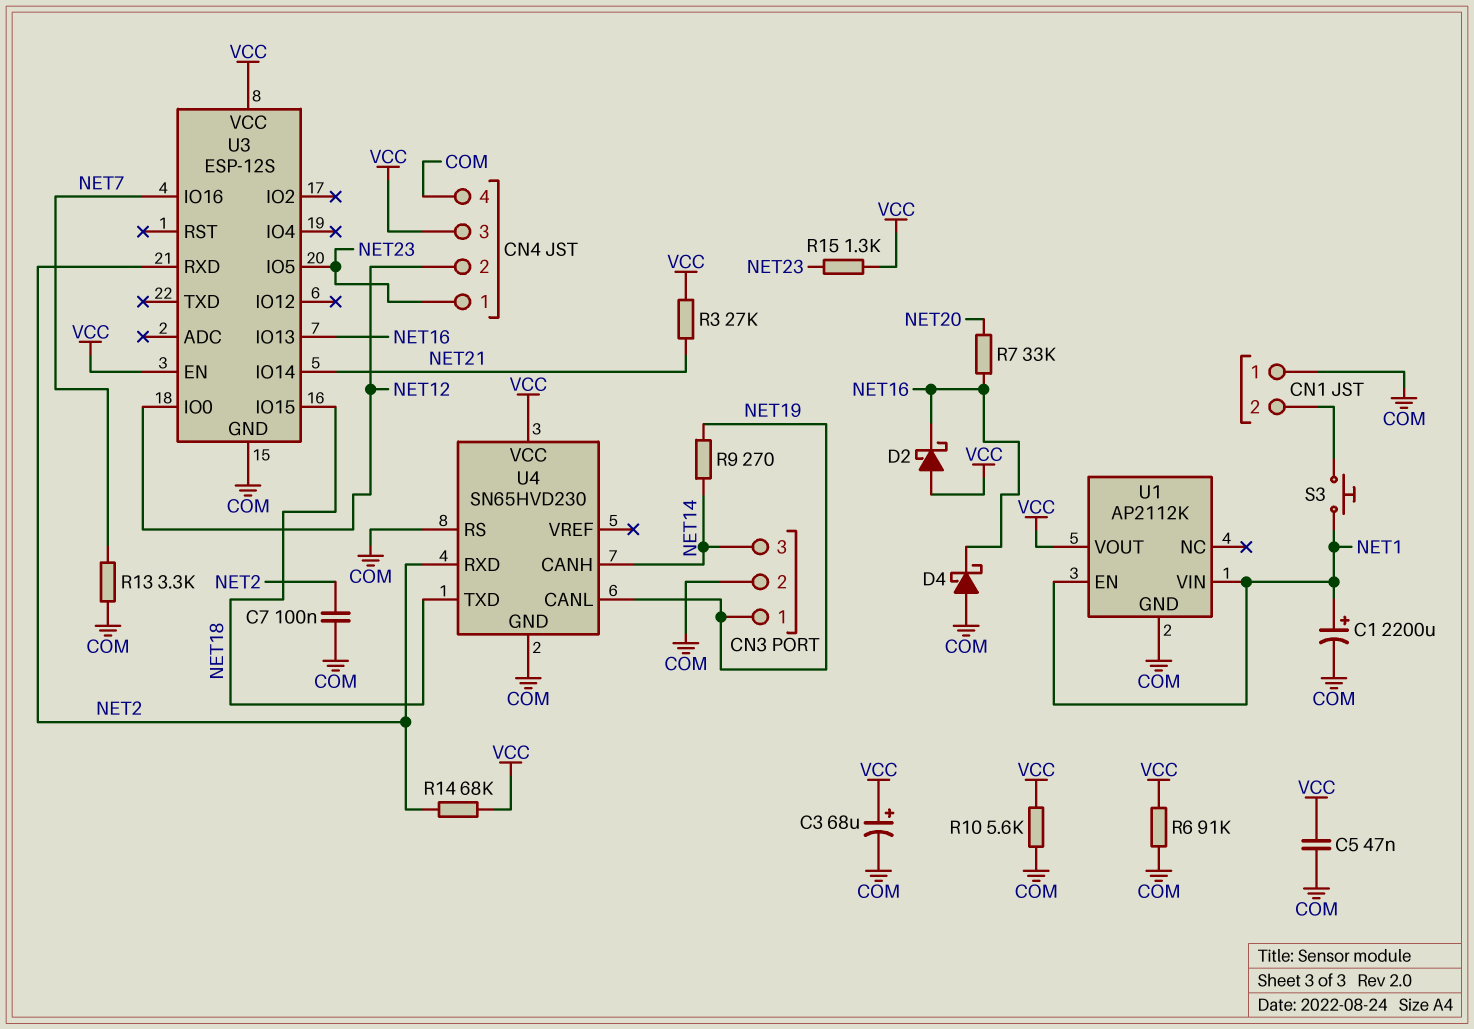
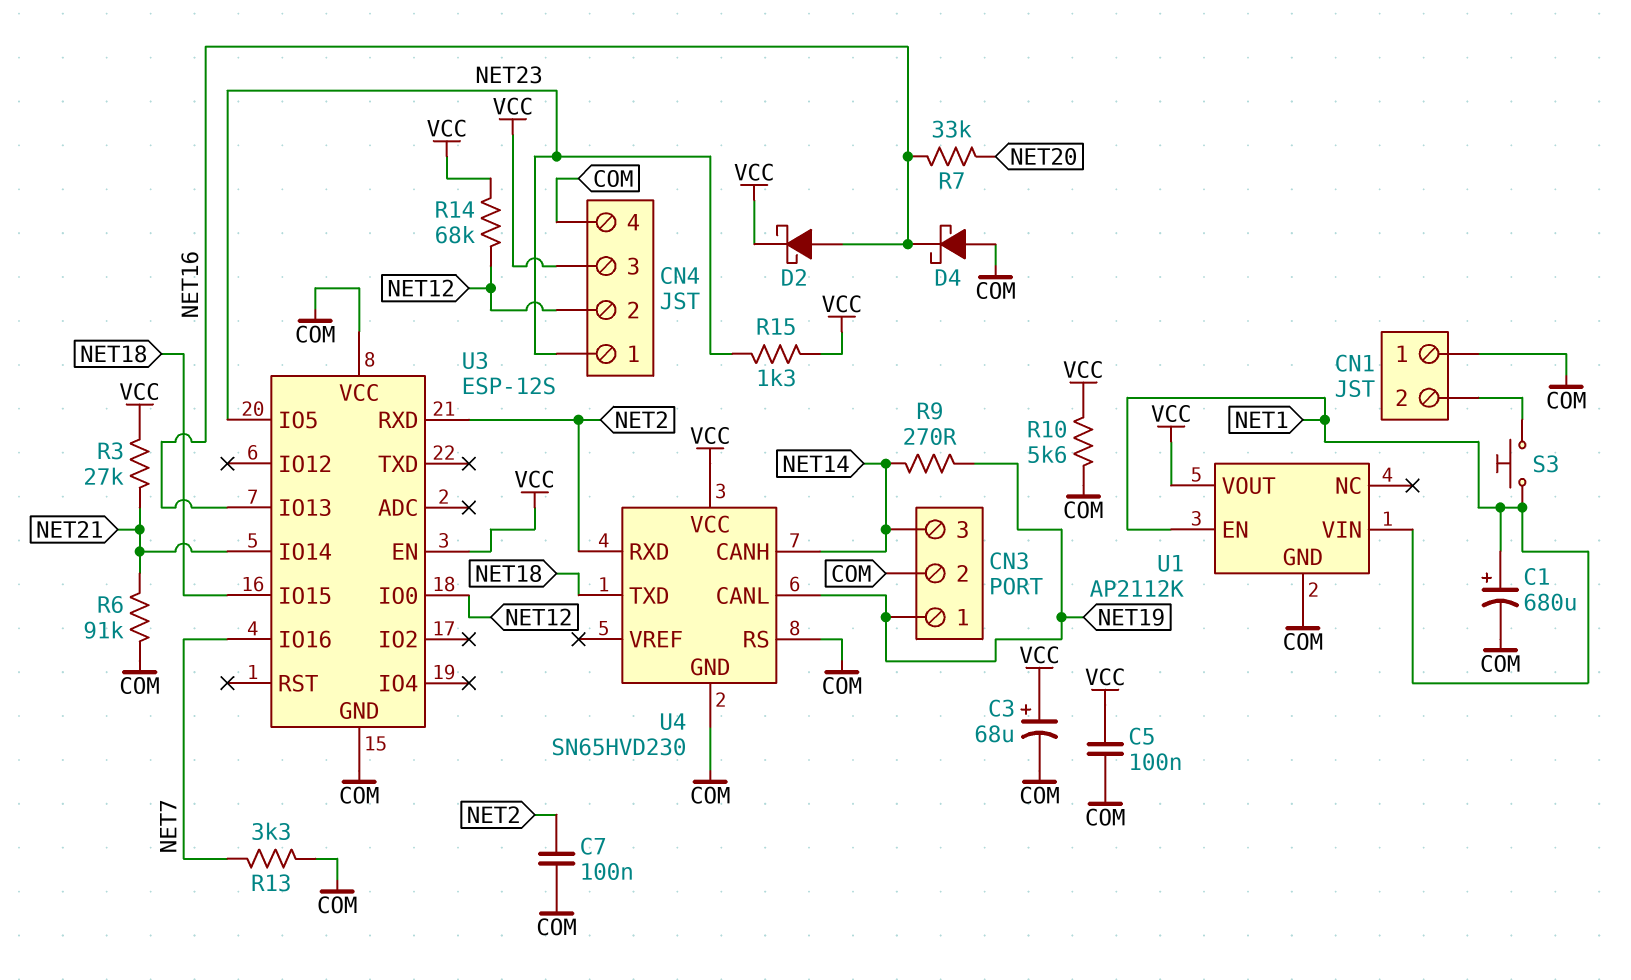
C1: 2200uF (plus NET1, minus COM) -> 680uF (plus NET1, minus COM)
C5: 47nF (COM, VCC) -> 100nF (COM, VCC)
D2: schottky (A VCC, K NET16) -> schottky (A NET16, K VCC)
R6: 91k (COM, VCC) -> 91k (COM, NET21)
R14: 68k (NET2, VCC) -> 68k (NET12, VCC)
U3 pin VCC: VCC -> COM

